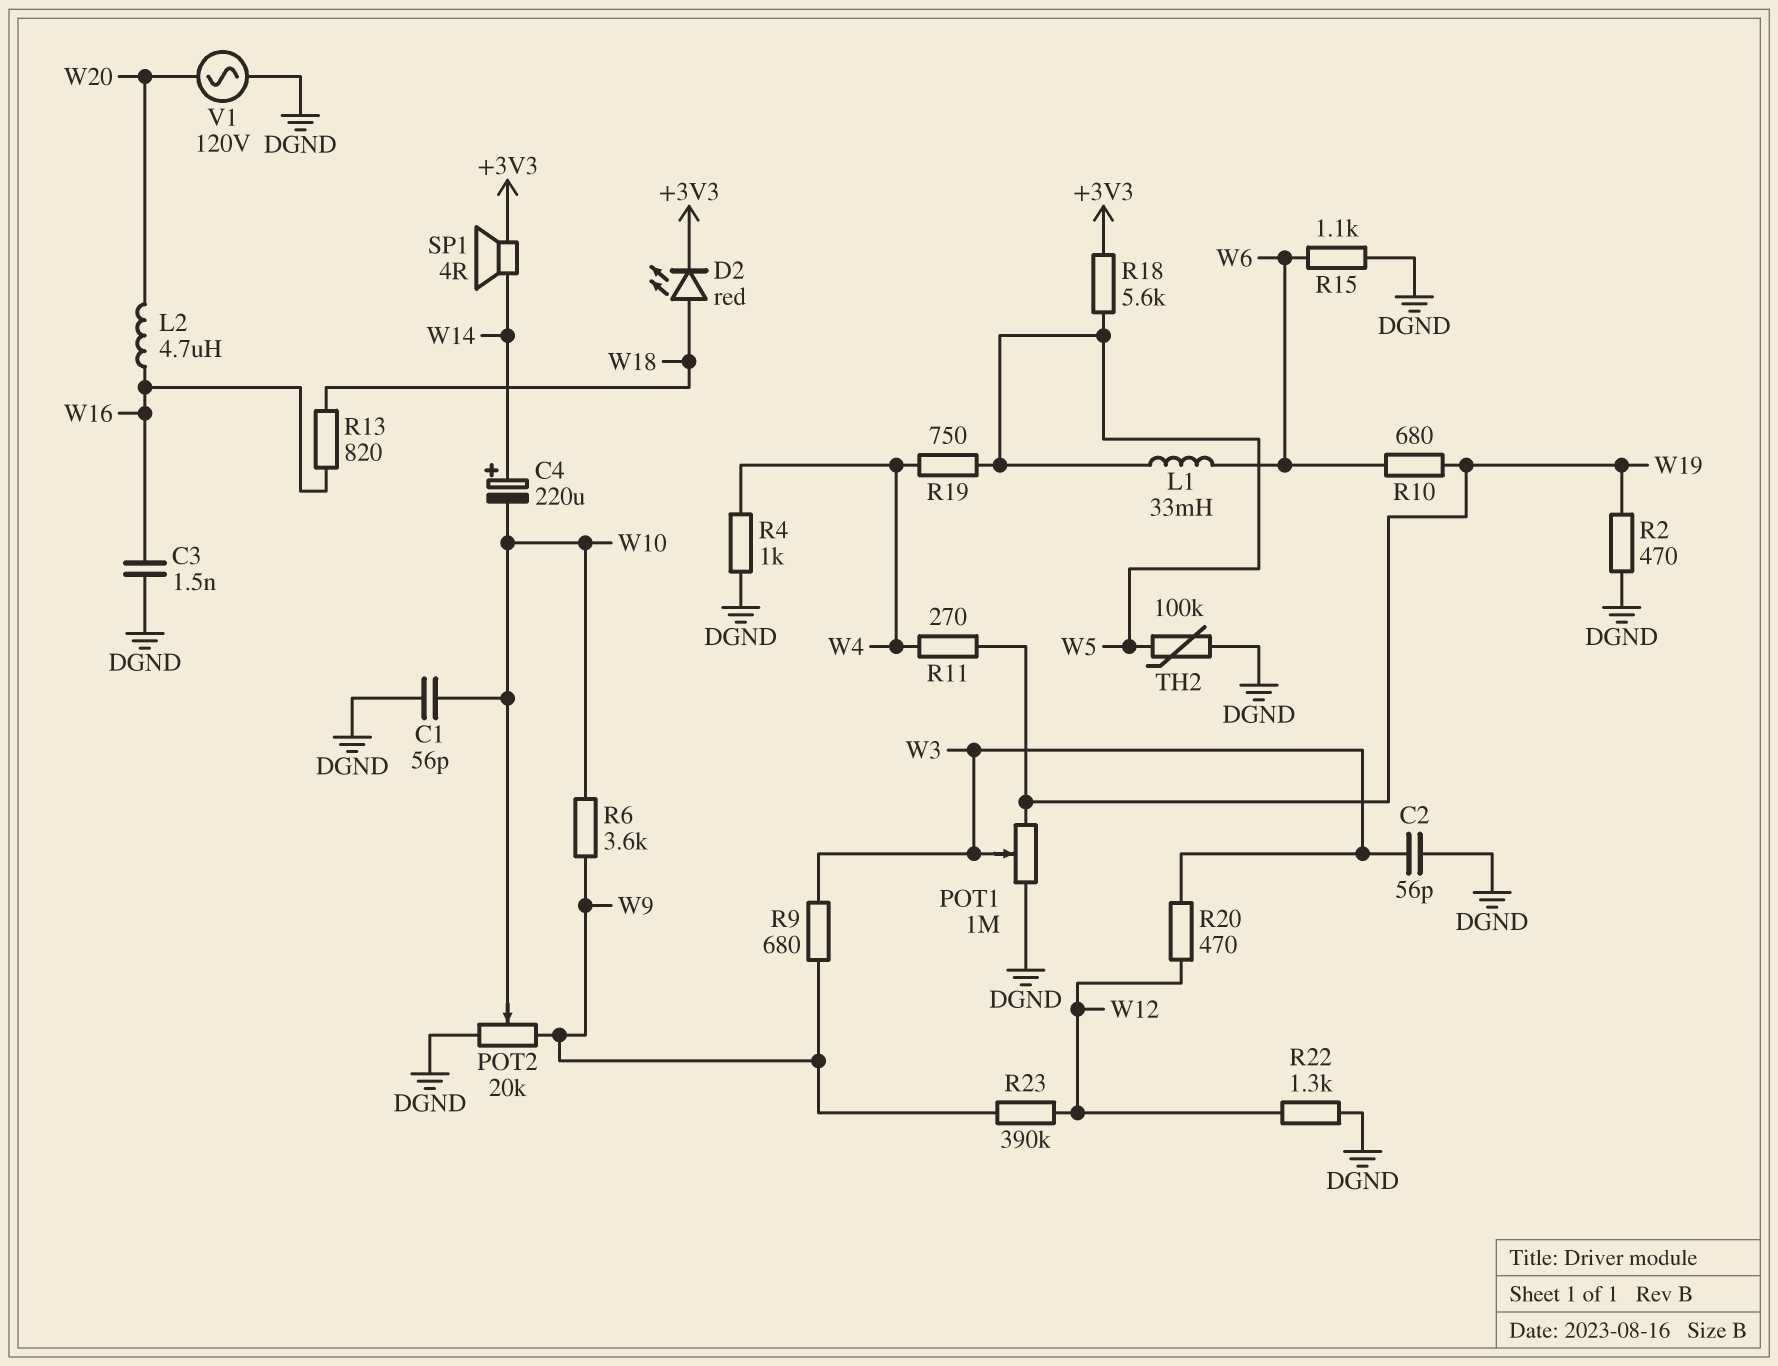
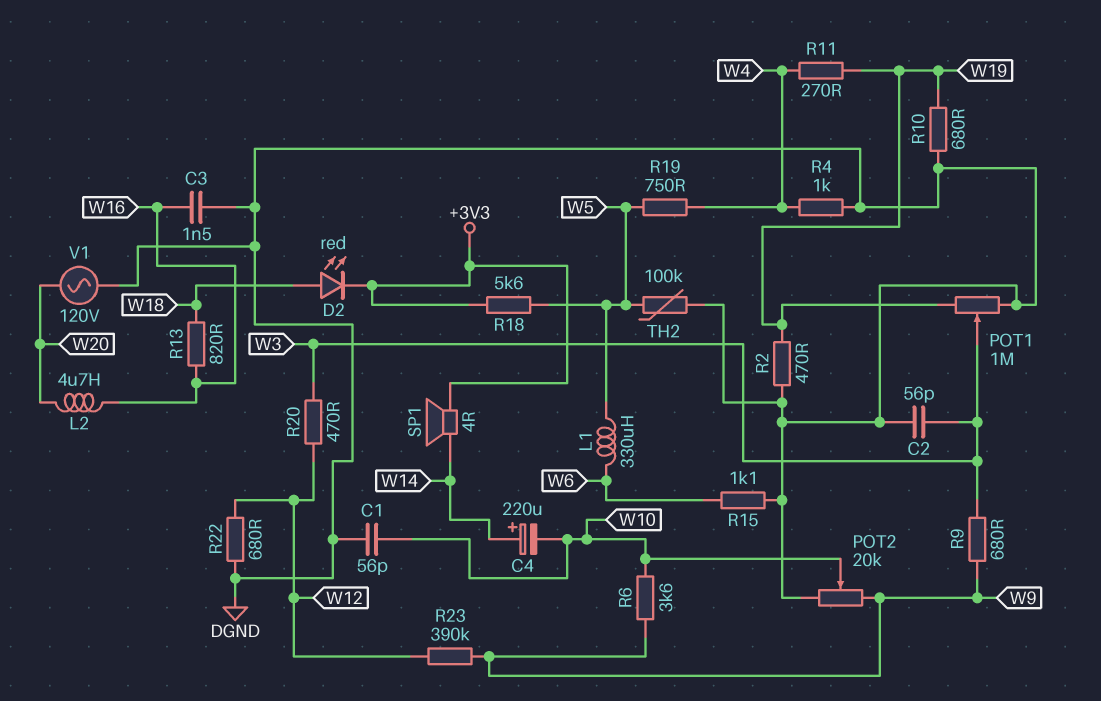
L1: 33mH (W5, W6) -> 330uH (W5, W6)
R10: 680 (W6, W19) -> 680 (DGND, W19)
R22: 1.3k (DGND, W12) -> 680 (DGND, W12)

